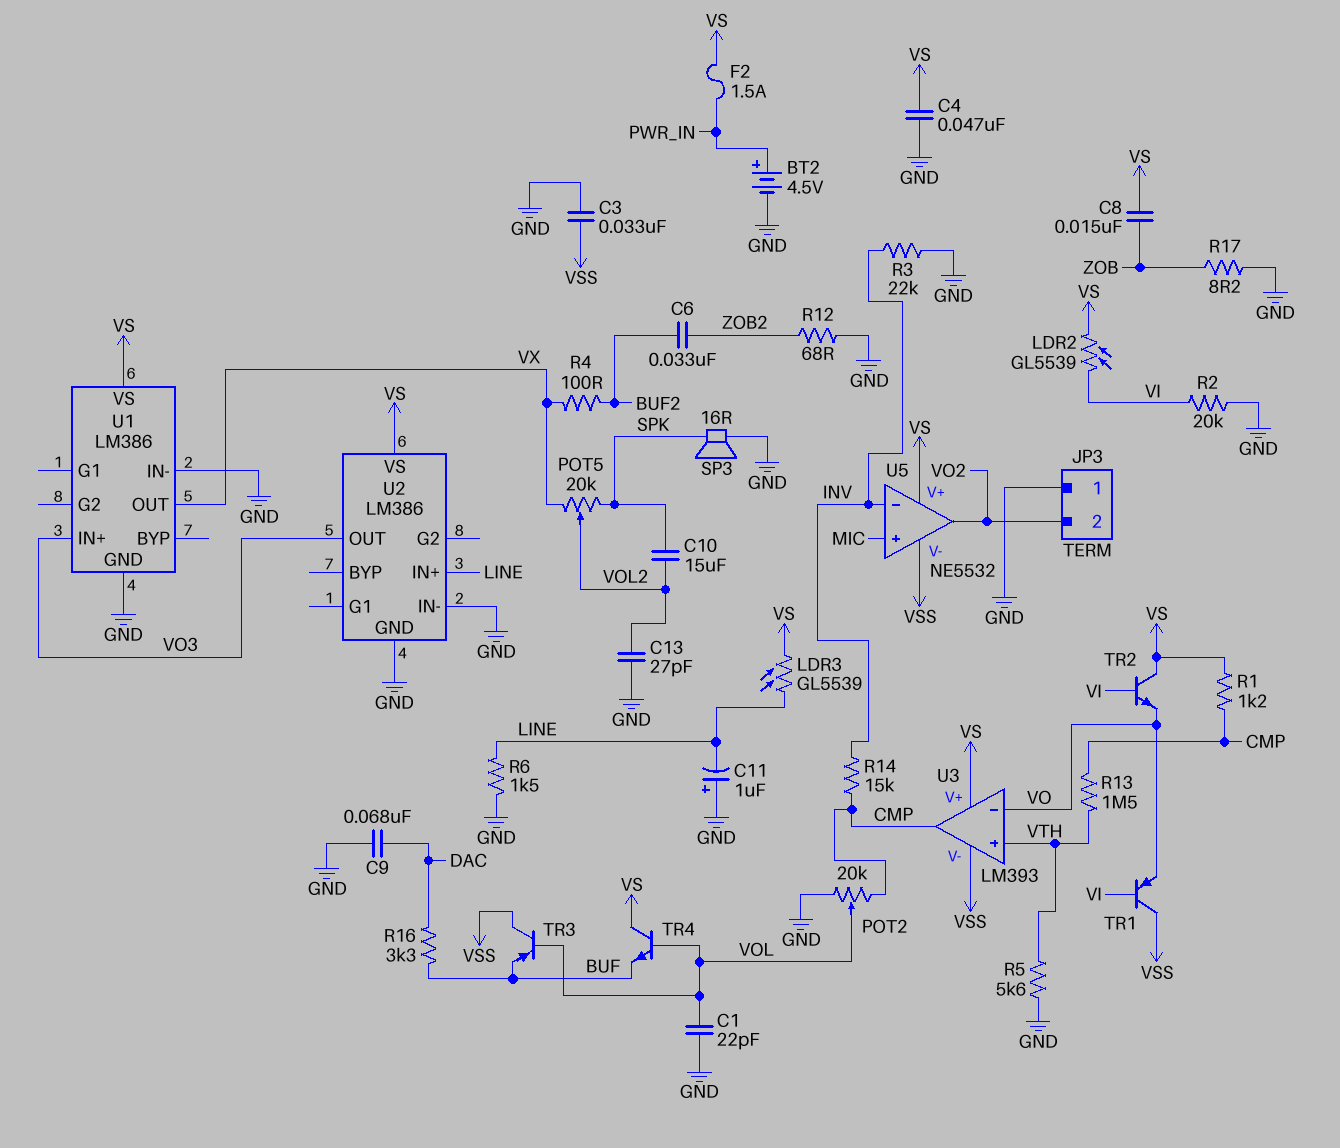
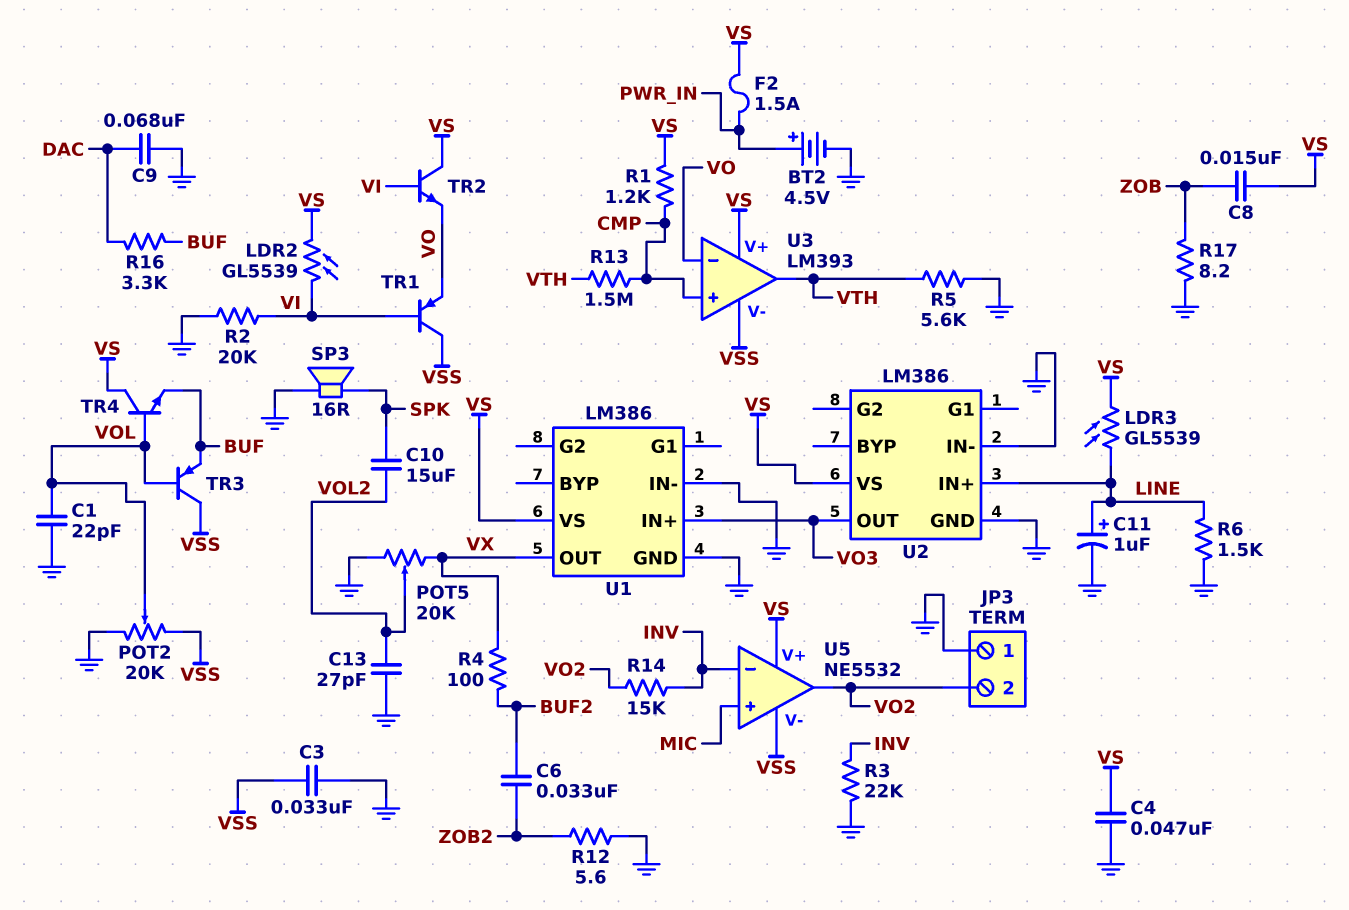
C11: 1uF (plus GND, minus LINE) -> 1uF (plus LINE, minus GND)
POT2: 20k (CMP, GND, wiper VOL) -> 20k (GND, VSS, wiper VOL)
POT5: 20k (SPK, VX, wiper VOL2) -> 20k (GND, VX, wiper VOL2)
R12: 68 (GND, ZOB2) -> 5.6 (GND, ZOB2)
R14: 15k (CMP, INV) -> 15k (INV, VO2)
U3 pin in+: VTH -> CMP
U3 pin out: CMP -> VTH

